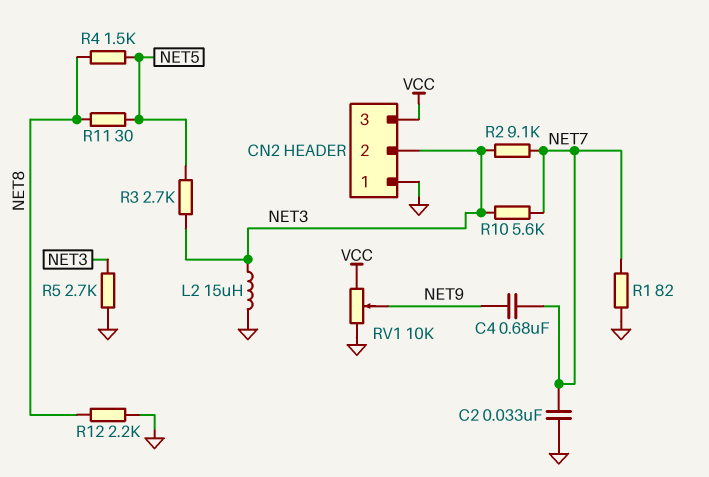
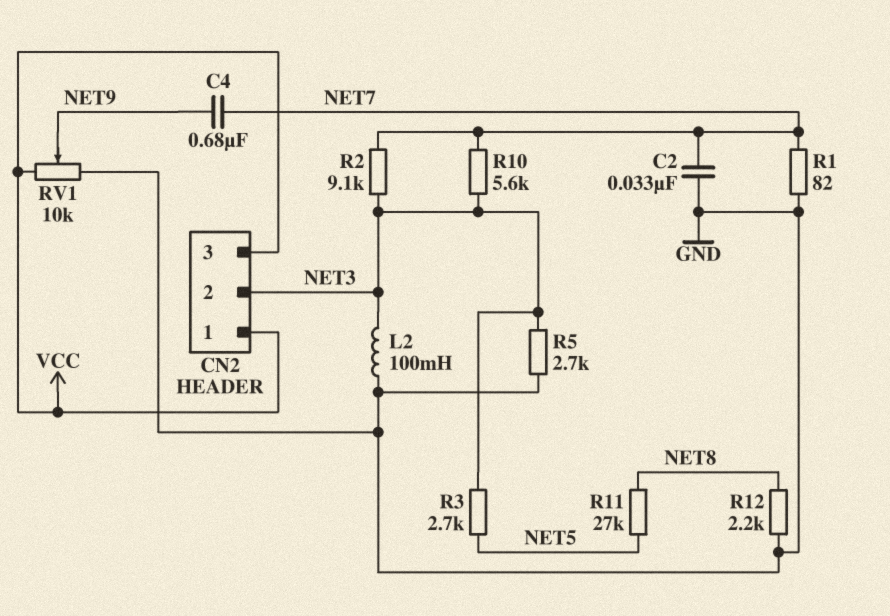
CN2 pin 1: GND -> VCC
L2: 15uH (GND, NET3) -> 100mH (GND, NET3)
R4: 1.5k (NET5, NET8) -> none
R11: 30 (NET5, NET8) -> 27k (NET5, NET8)

